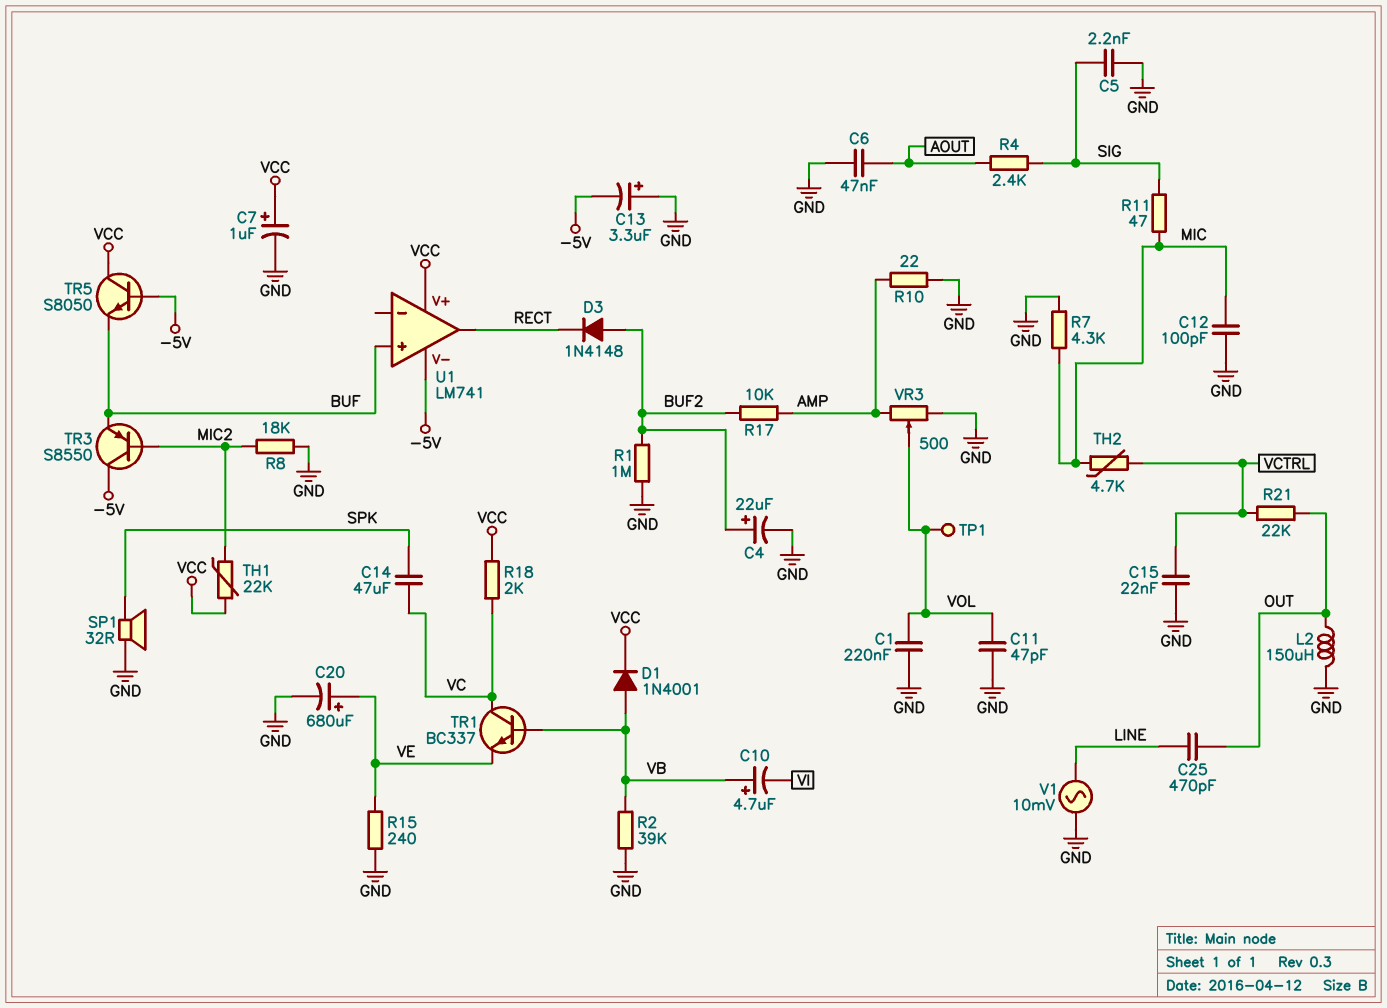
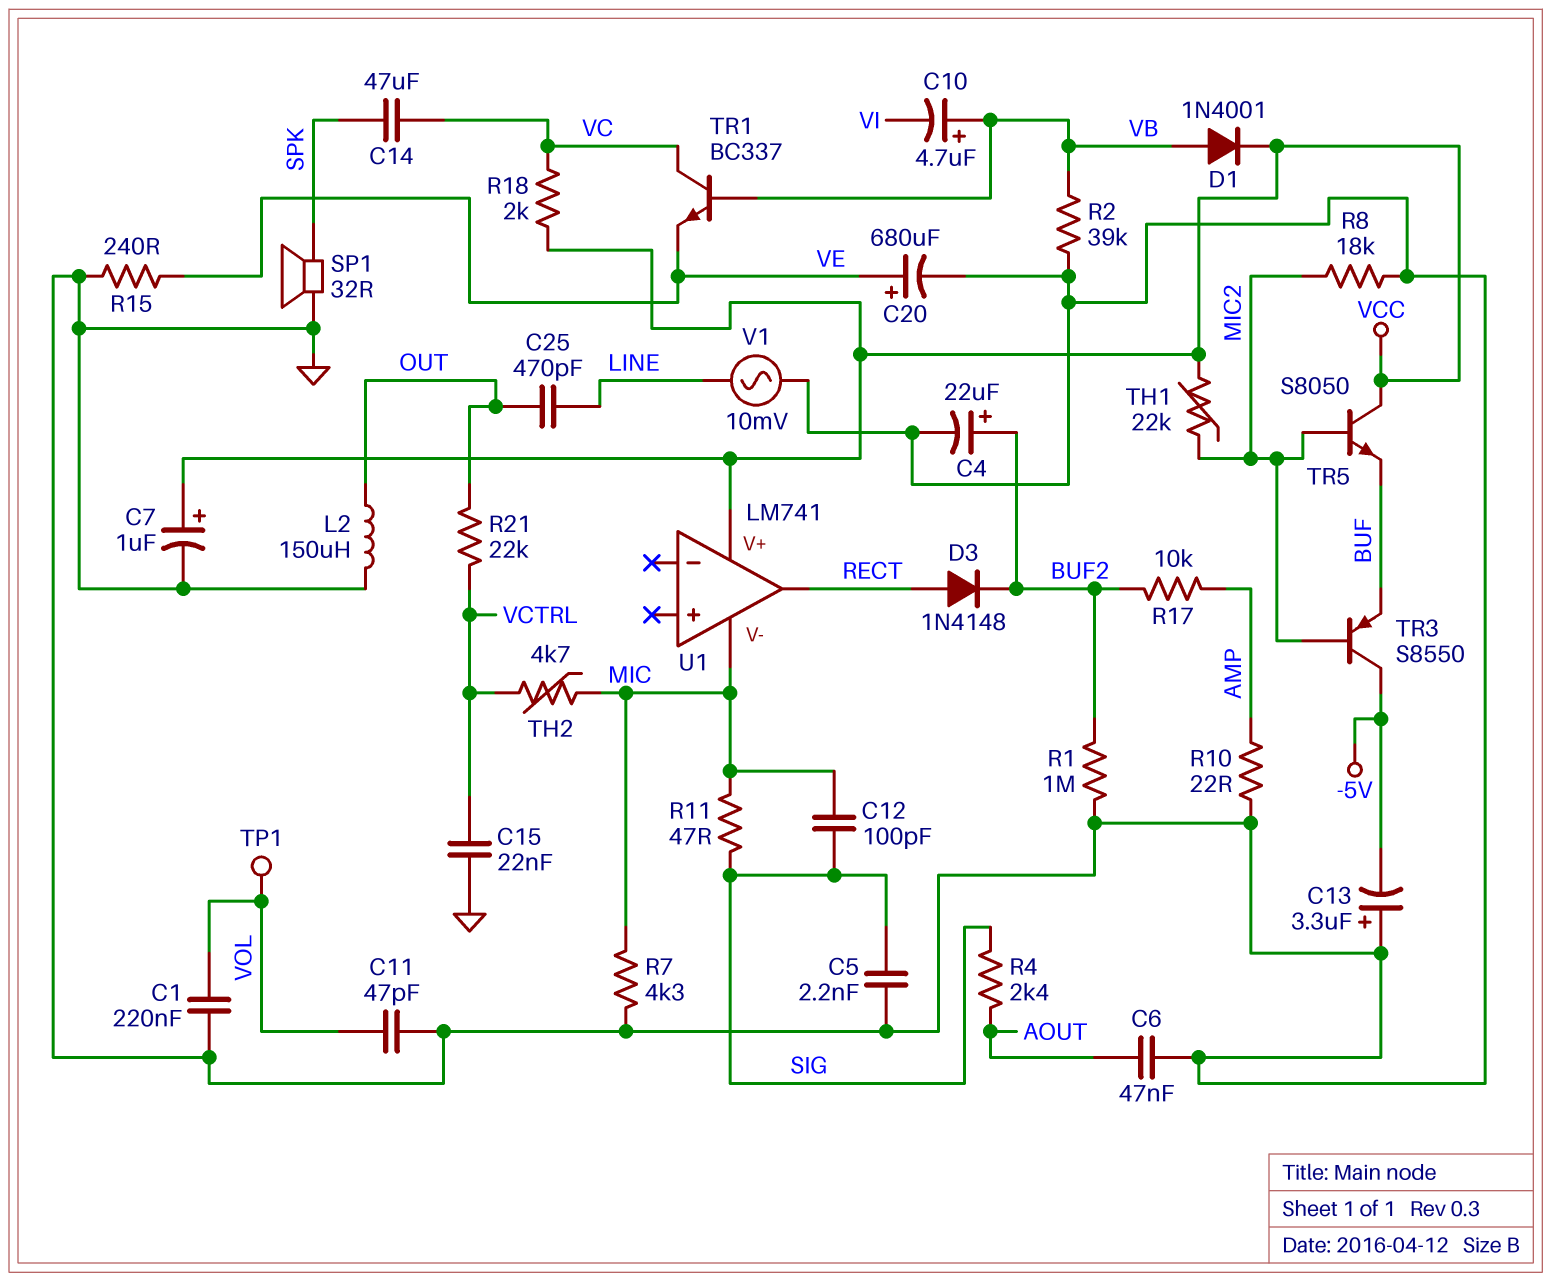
C12: 100pF (GND, MIC) -> 100pF (MIC, SIG)
D3: diode 1N4148 (A BUF2, K RECT) -> diode 1N4148 (A RECT, K BUF2)
TR5: NPN S8050 (B -5V, C VCC, E BUF) -> NPN S8050 (B MIC2, C VCC, E BUF)
U1 pin V-: -5V -> MIC
U1 pin in+: BUF -> none
VR3: 500 (AMP, GND, wiper VOL) -> none

